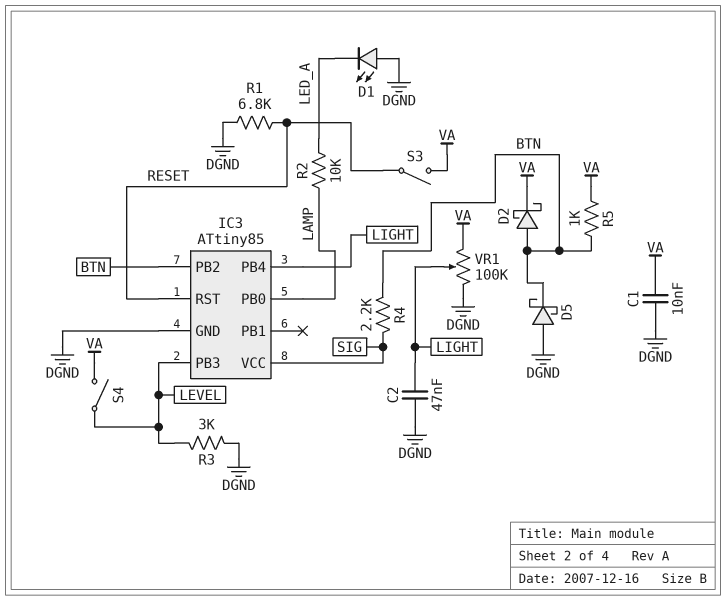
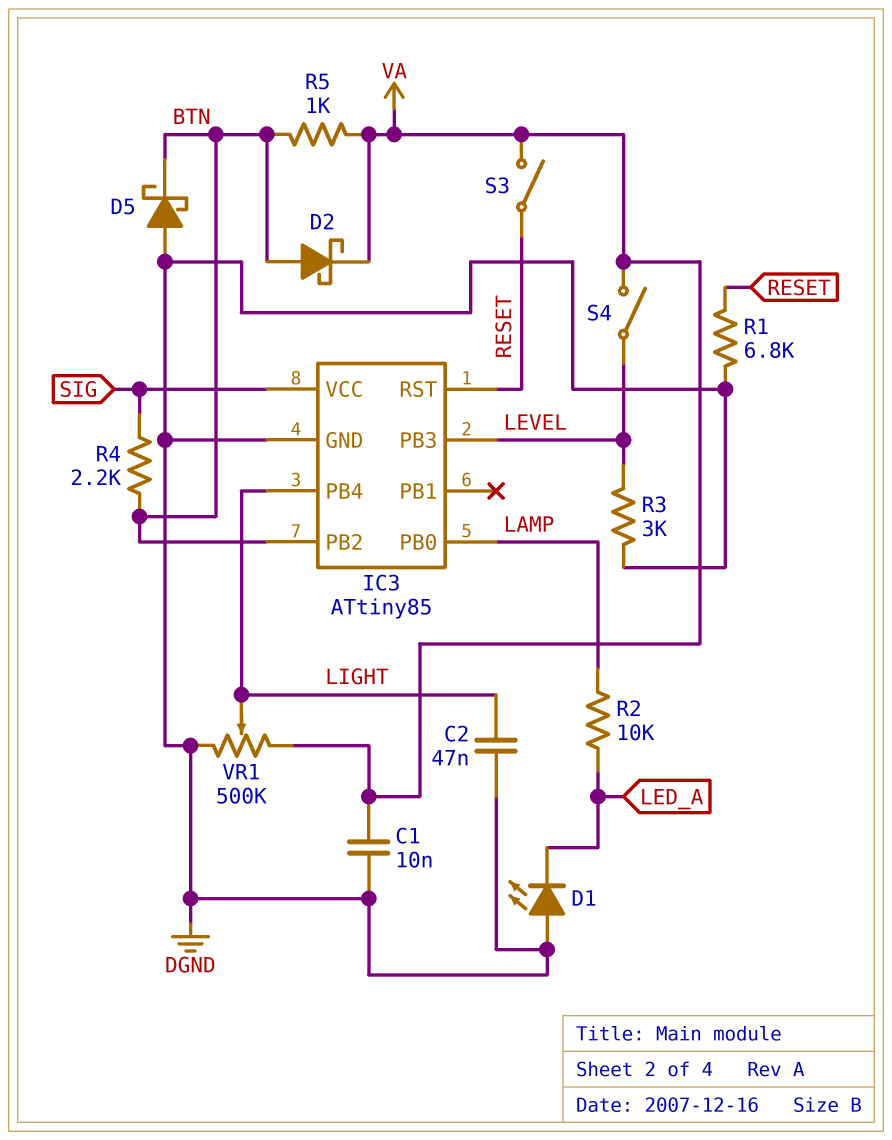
VR1: 100k (DGND, VA, wiper LIGHT) -> 500k (DGND, VA, wiper LIGHT)

